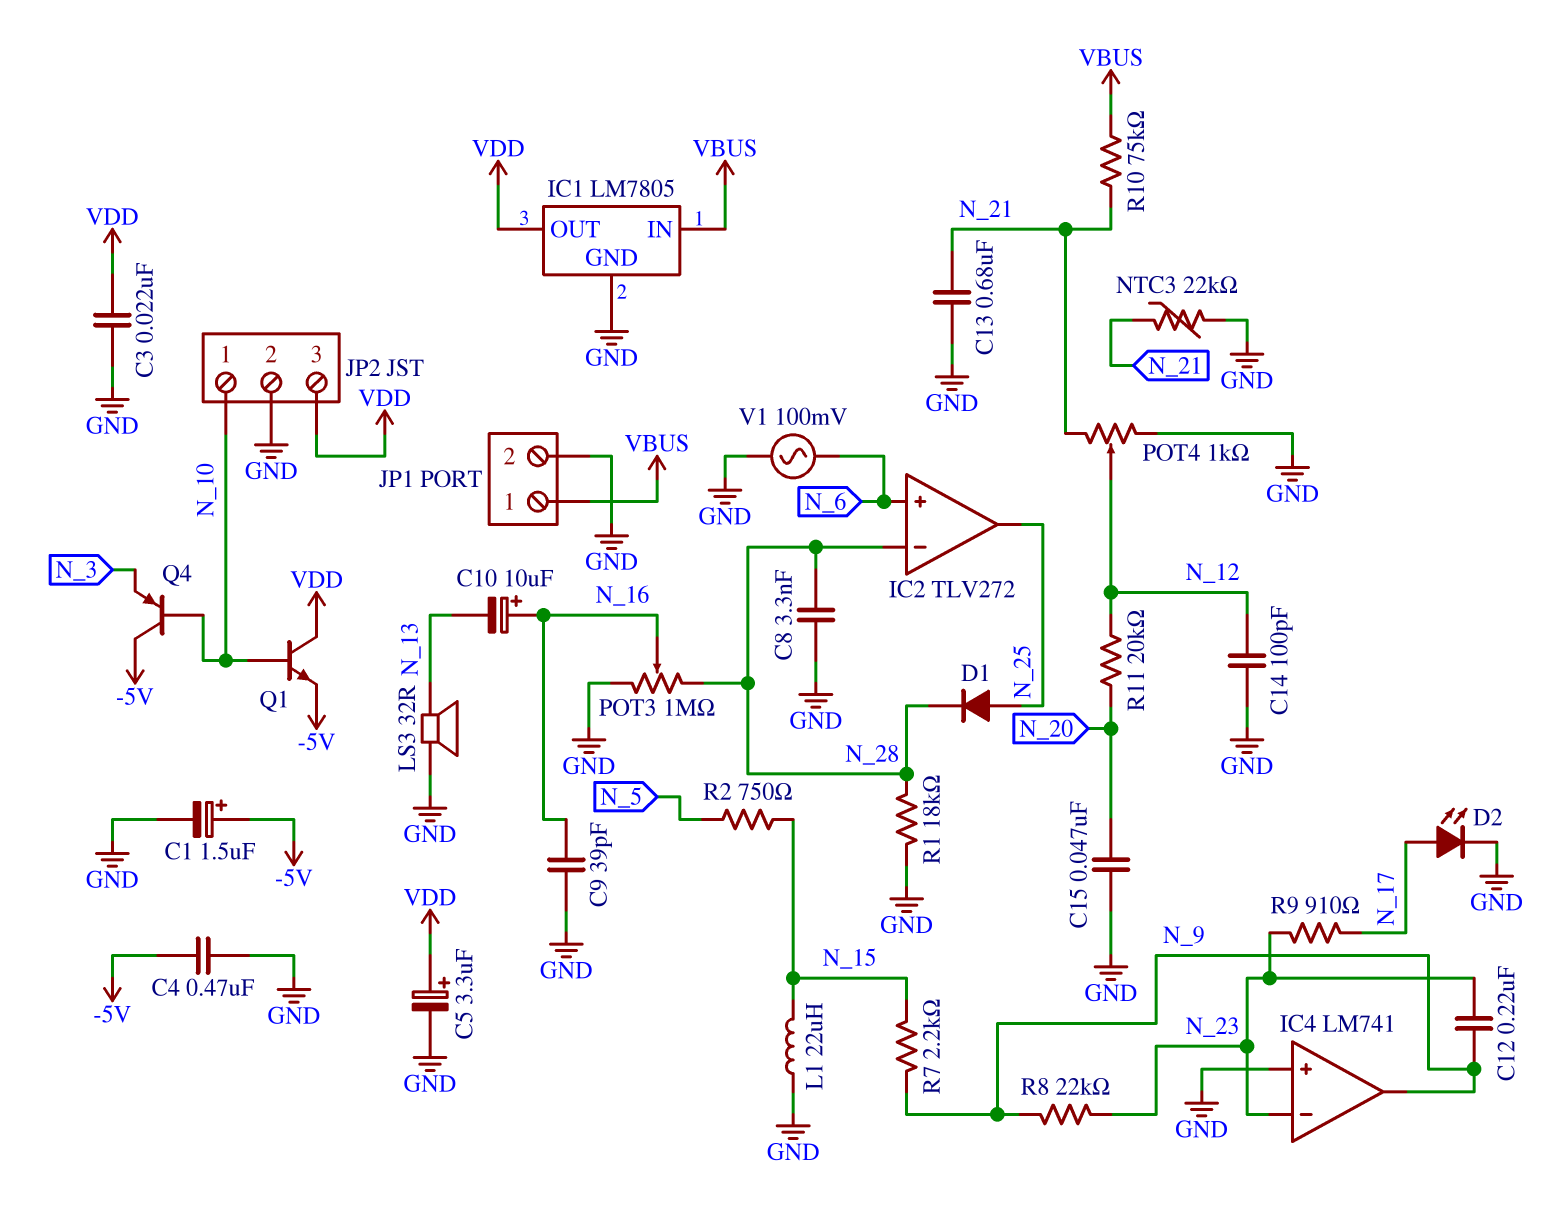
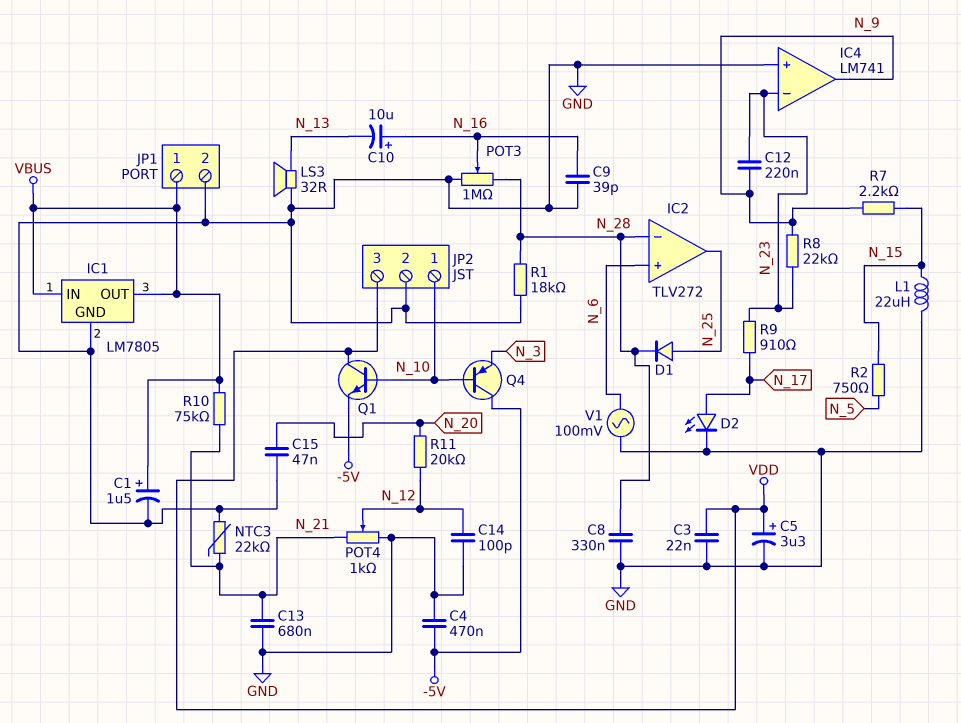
C1: 1.5uF (plus -5V, minus GND) -> 1.5uF (plus VBUS, minus GND)
C8: 3.3nF (GND, N_28) -> 330nF (GND, N_28)
IC1 pin OUT: VDD -> VBUS

